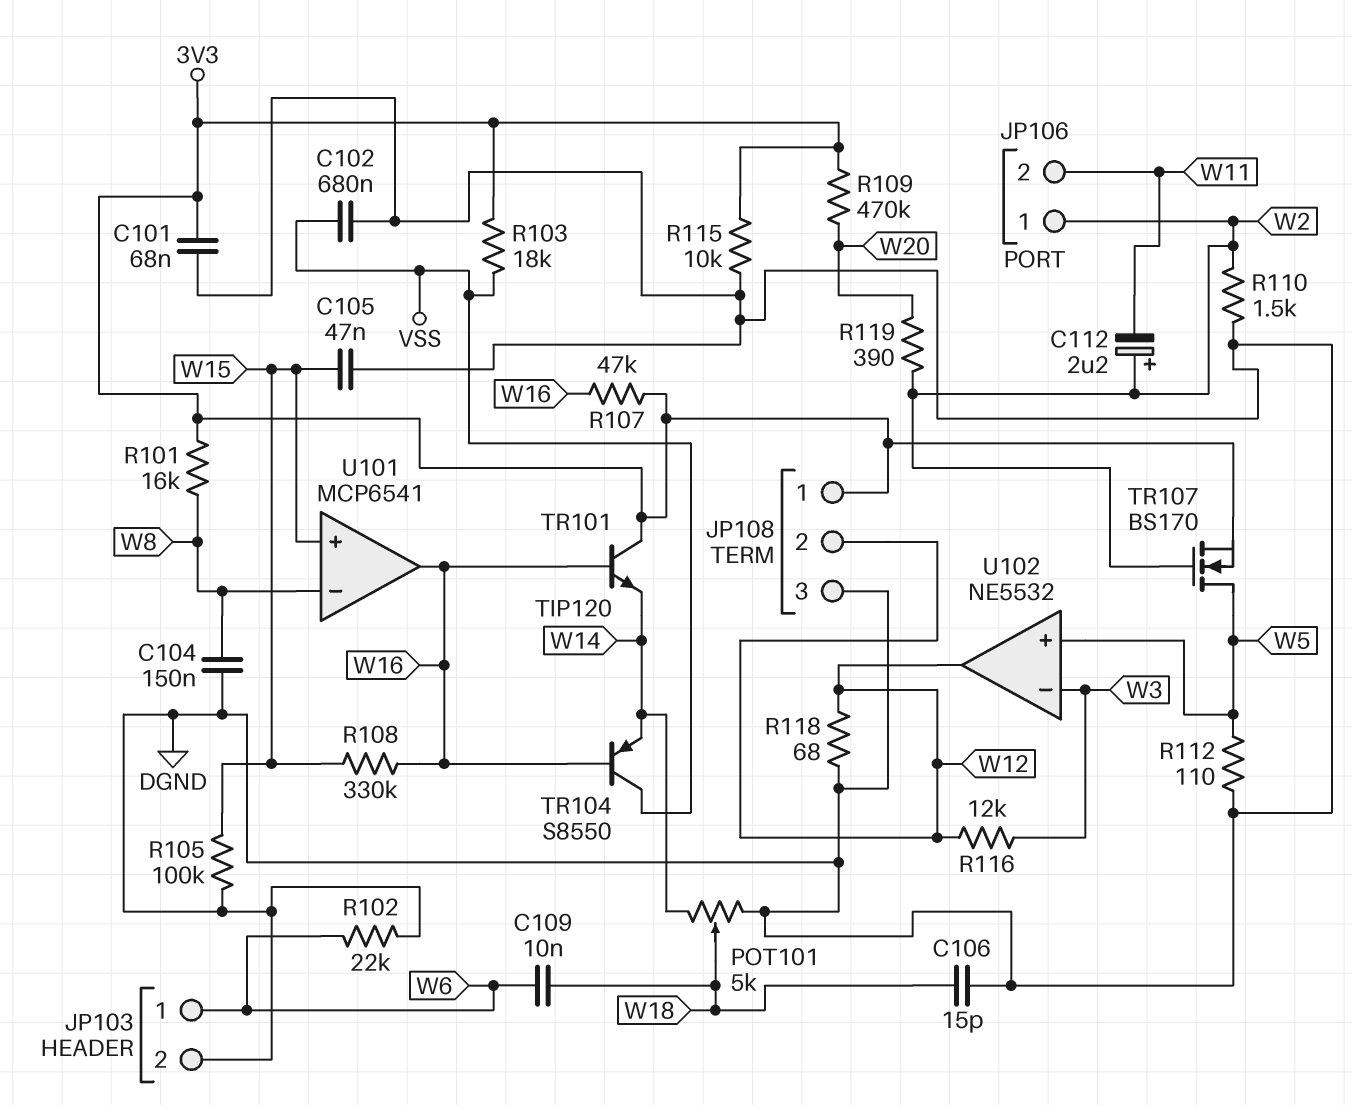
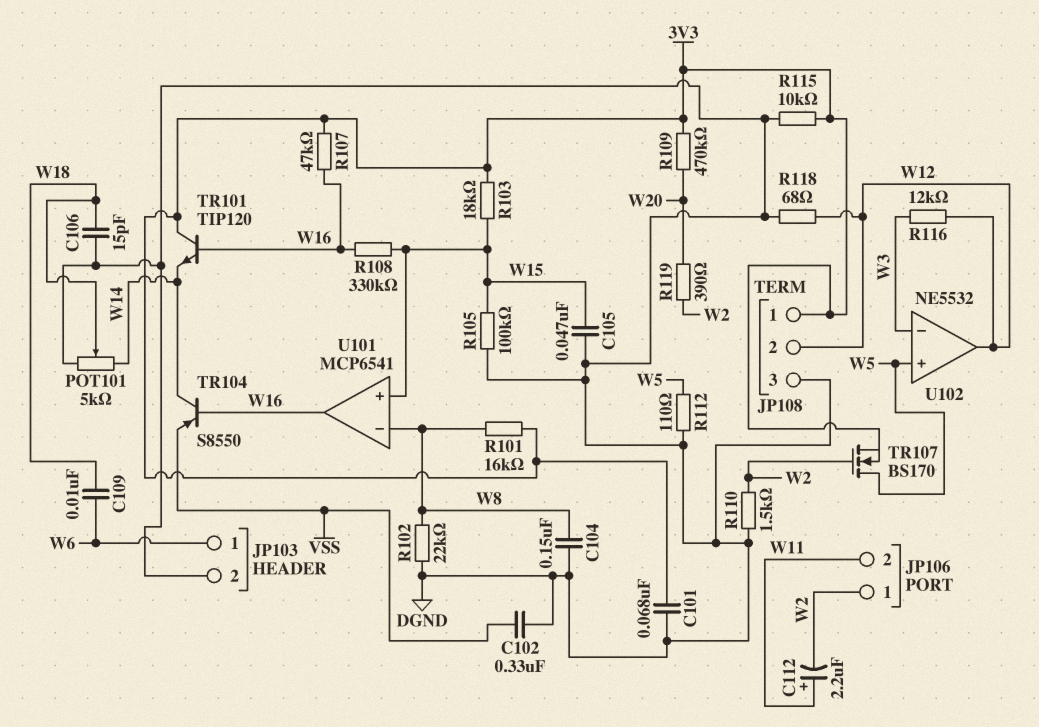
C102: 680nF (DGND, VSS) -> 330nF (DGND, VSS)
C112: 2.2uF (plus W2, minus W11) -> 2.2uF (plus W11, minus W2)
R102: 22k (DGND, W6) -> 22k (DGND, W8)
R103: 18k (3V3, VSS) -> 18k (3V3, W15)
TR104: PNP S8550 (B W16, C VSS, E W14) -> PNP S8550 (B W16, C W14, E VSS)

